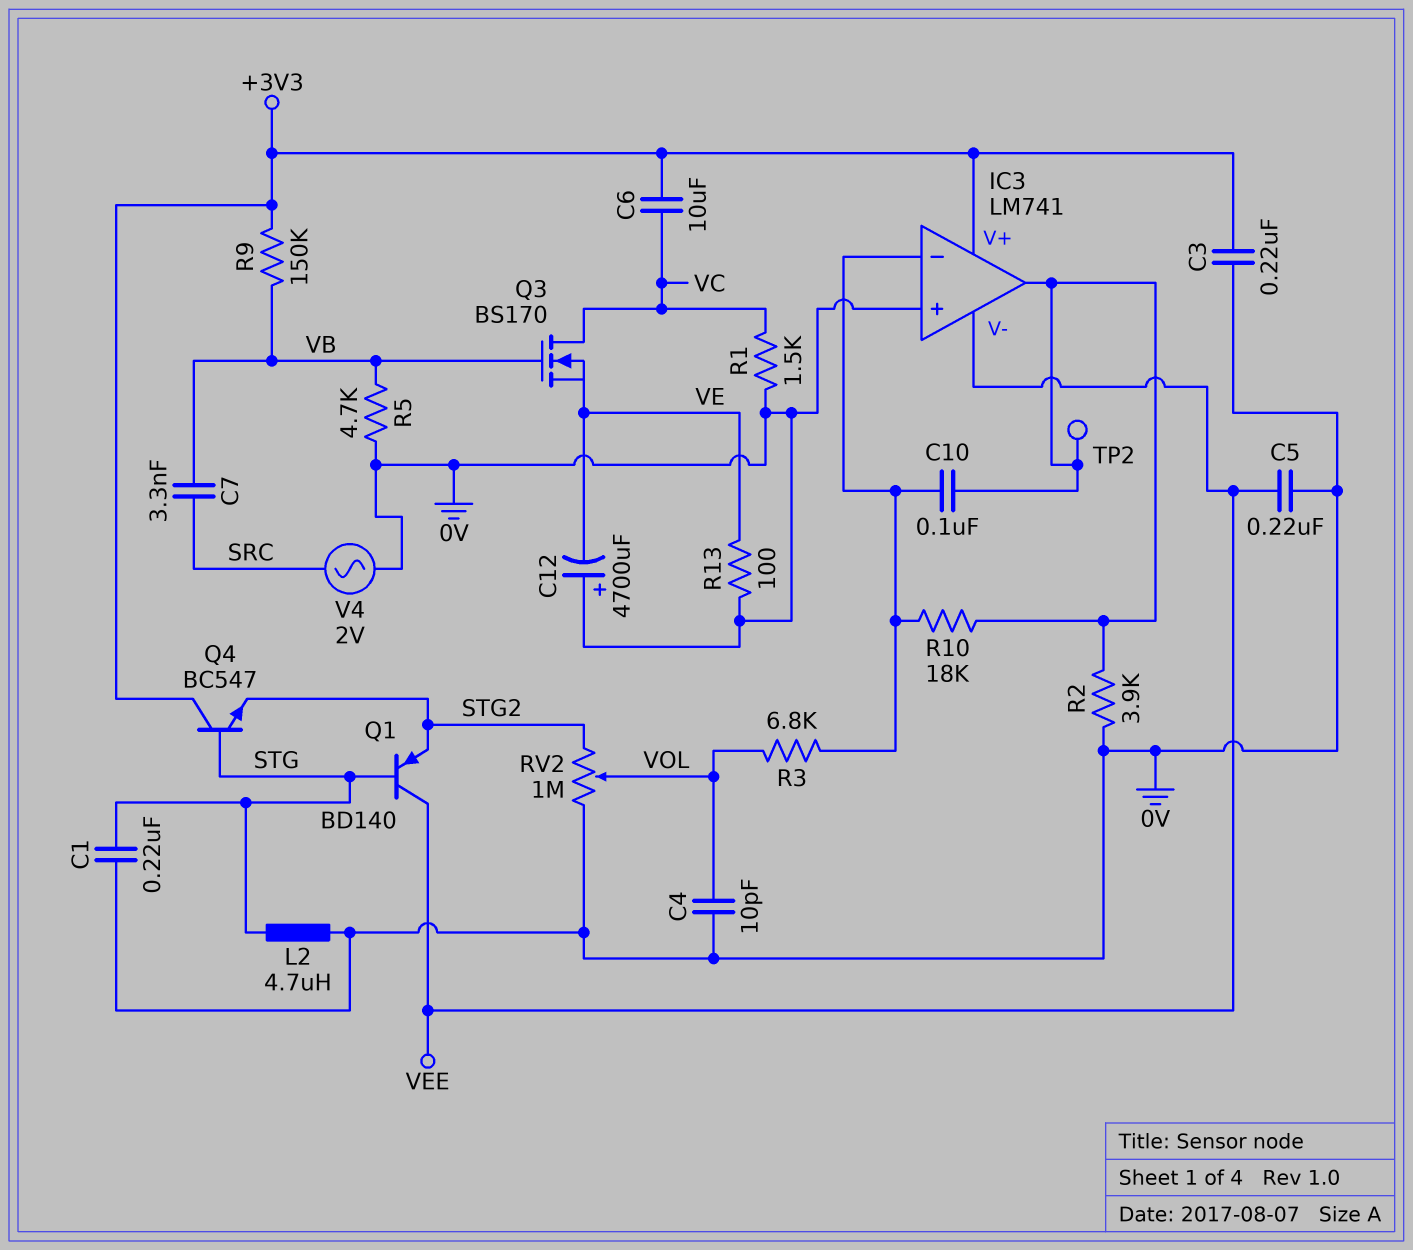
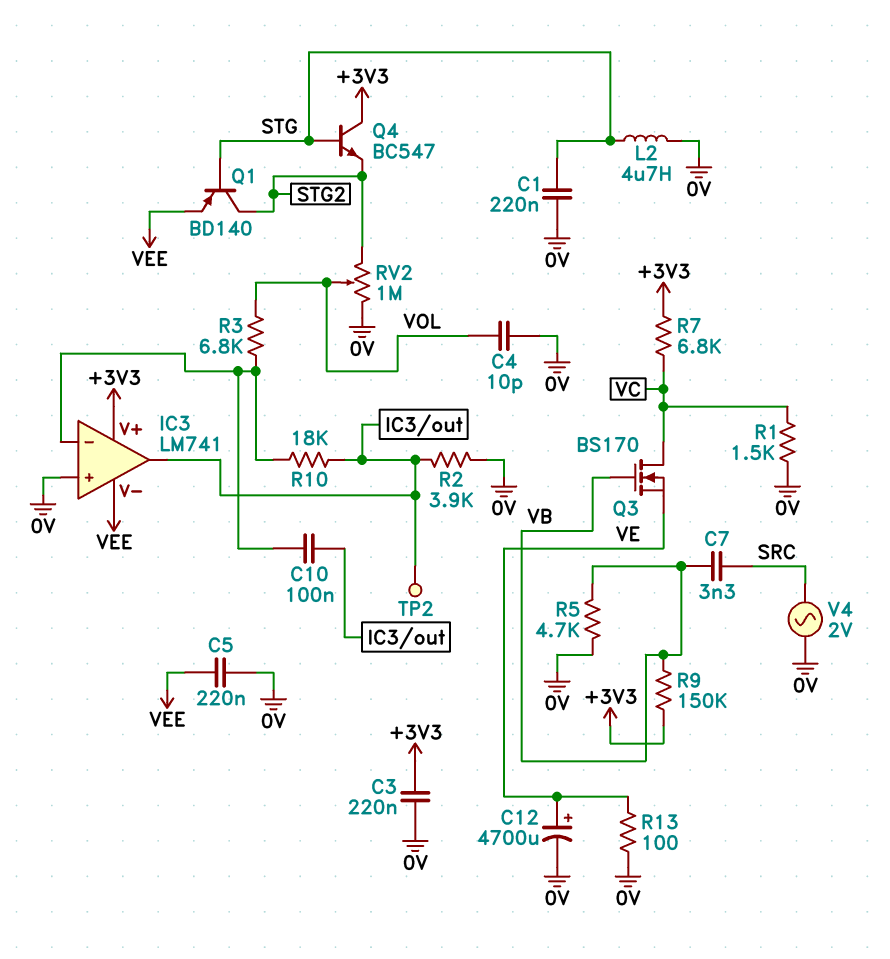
C6: 10uF (+3V3, VC) -> none
C12: 4700uF (plus 0V, minus VE) -> 4700uF (plus VE, minus 0V)
Q1: PNP BD140 (B STG, C VEE, E STG2) -> PNP BD140 (B STG, C STG2, E VEE)
R7: none -> 6.8k (+3V3, VC)

